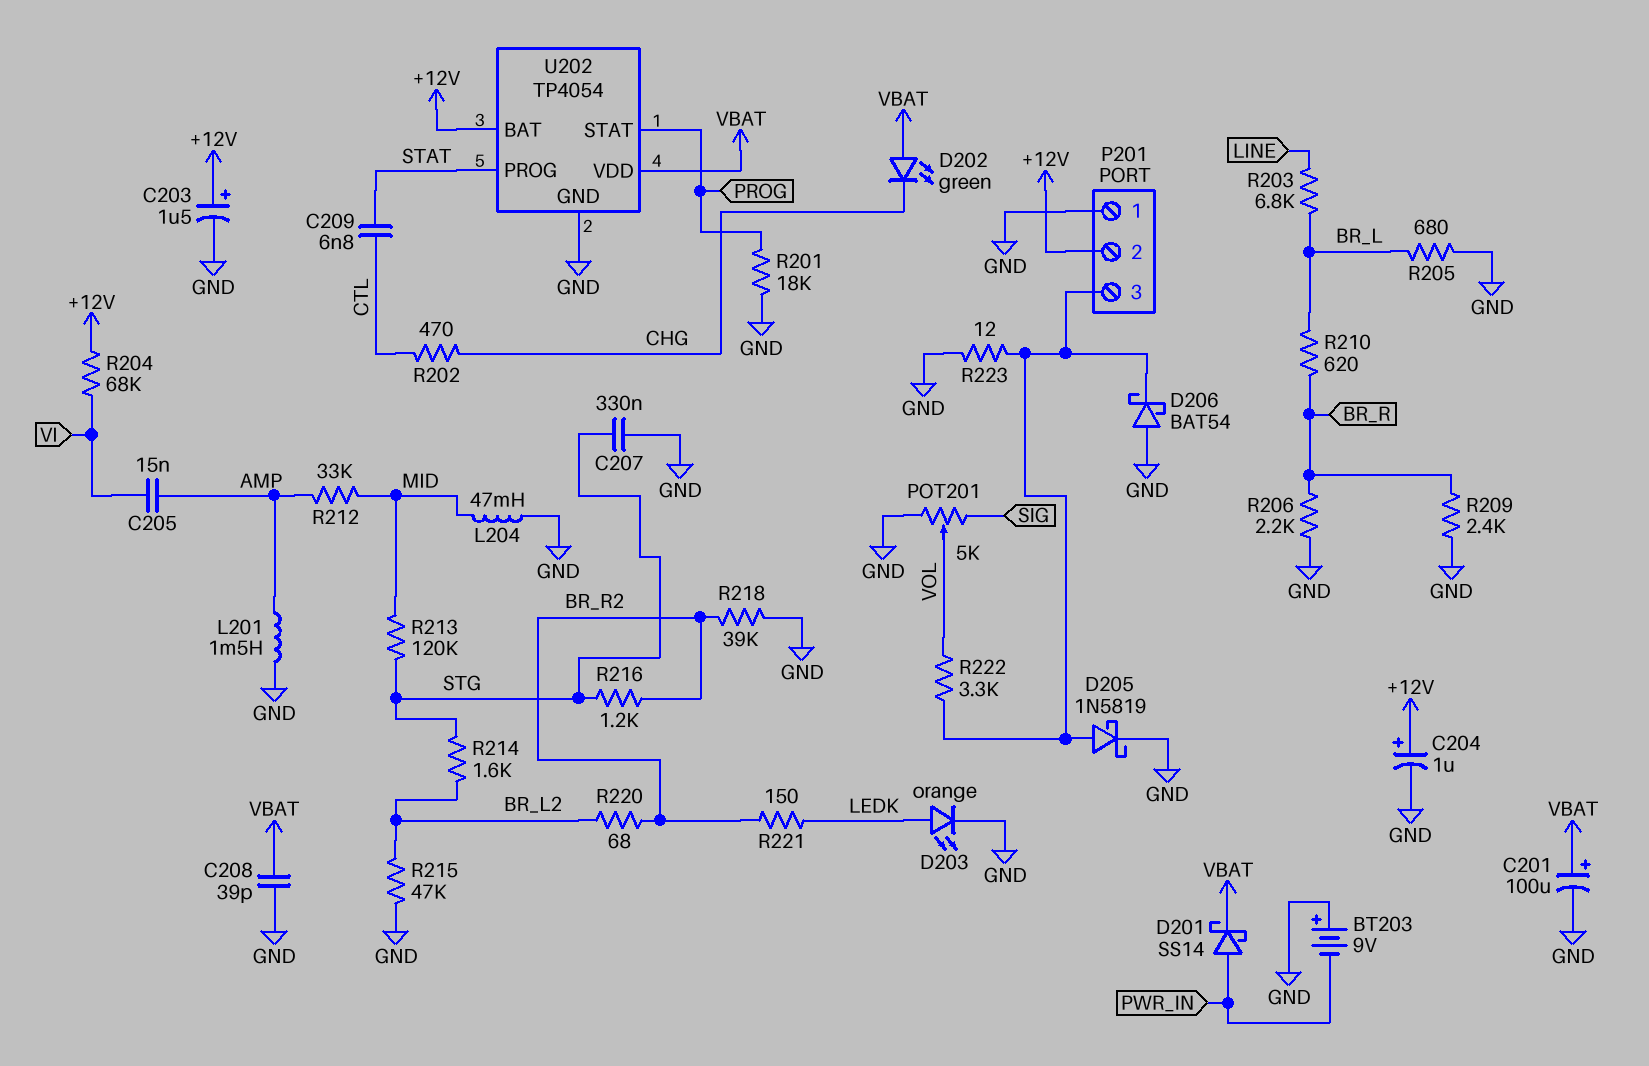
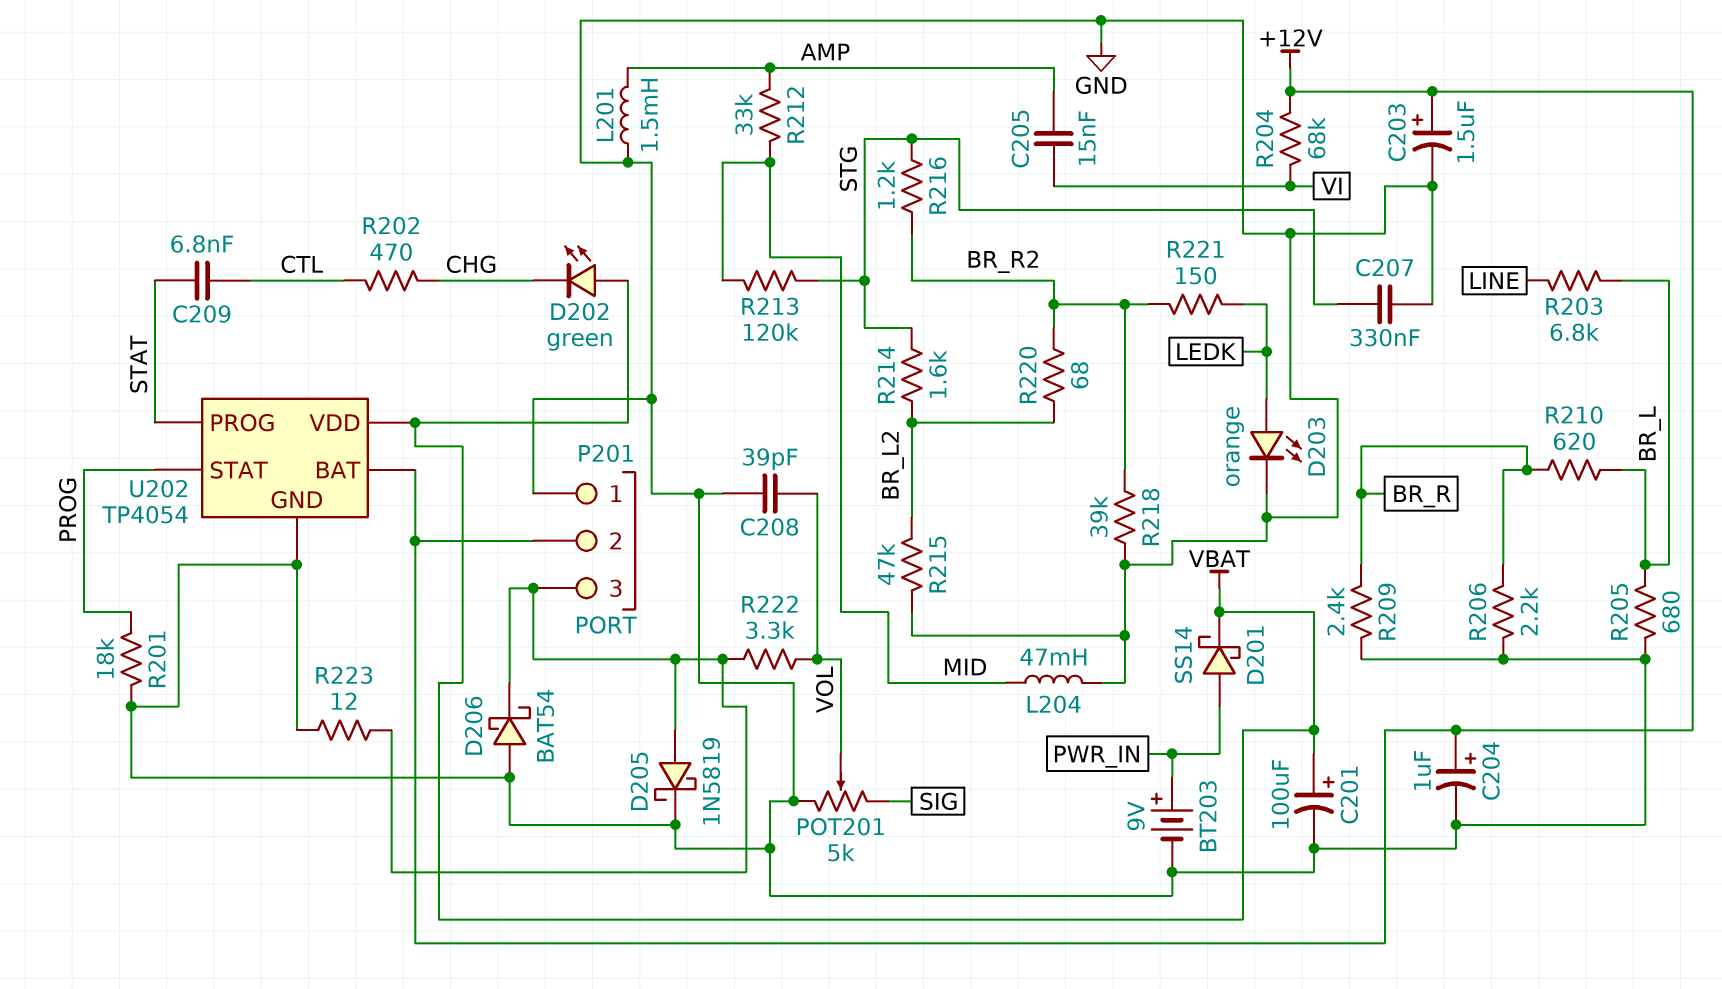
BT203: 9V (plus GND, minus PWR_IN) -> 9V (plus PWR_IN, minus GND)
C208: 39pF (GND, VBAT) -> 39pF (GND, VOL)

